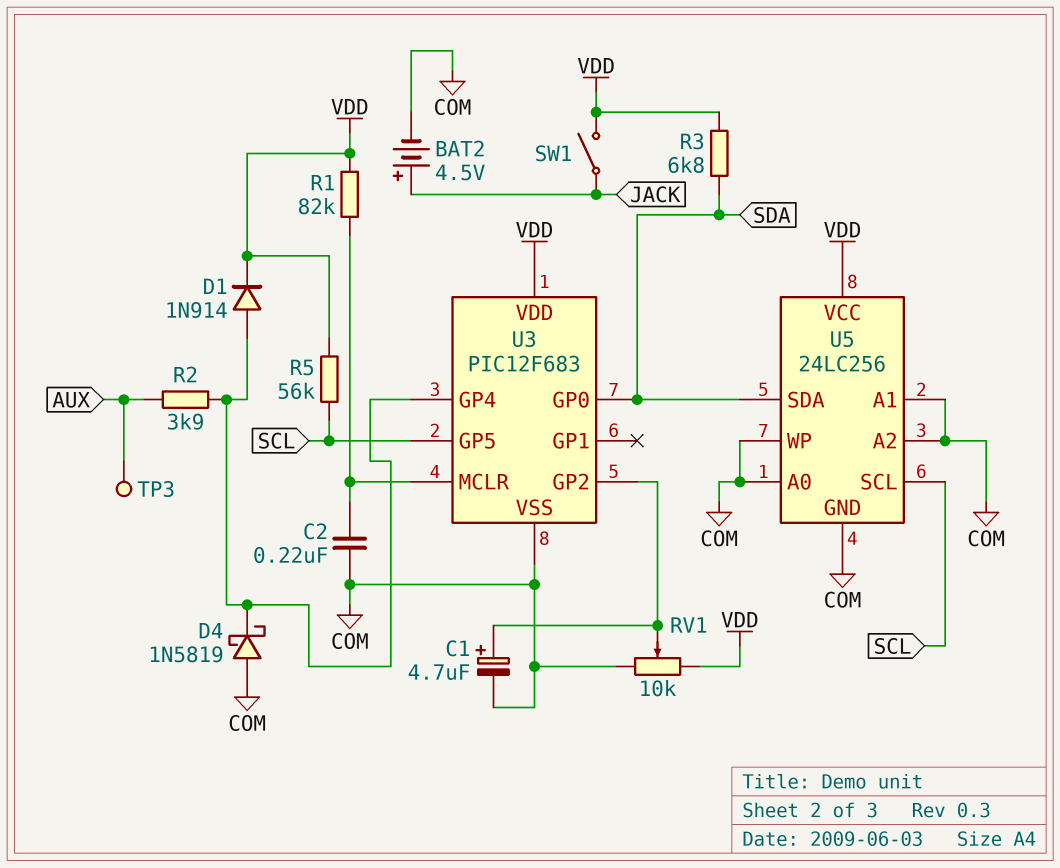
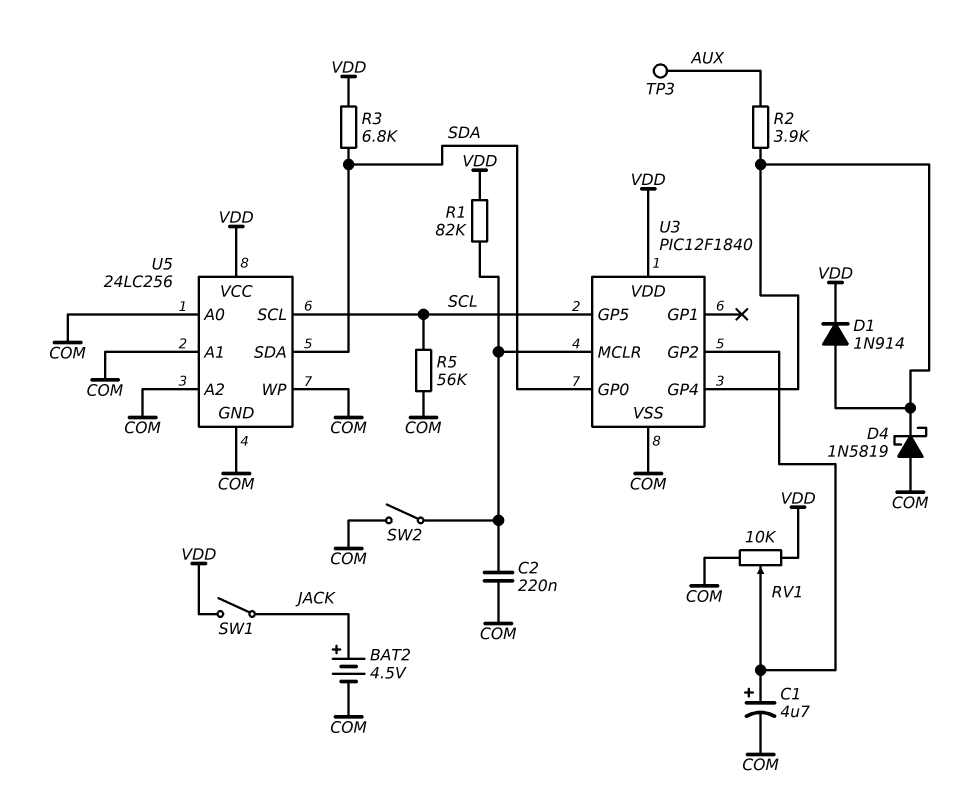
R5: 56k (SCL, VDD) -> 56k (COM, SCL)
SW2: none -> switch (COM, U3/MCLR)
U3: PIC12F683 -> PIC12F1840

